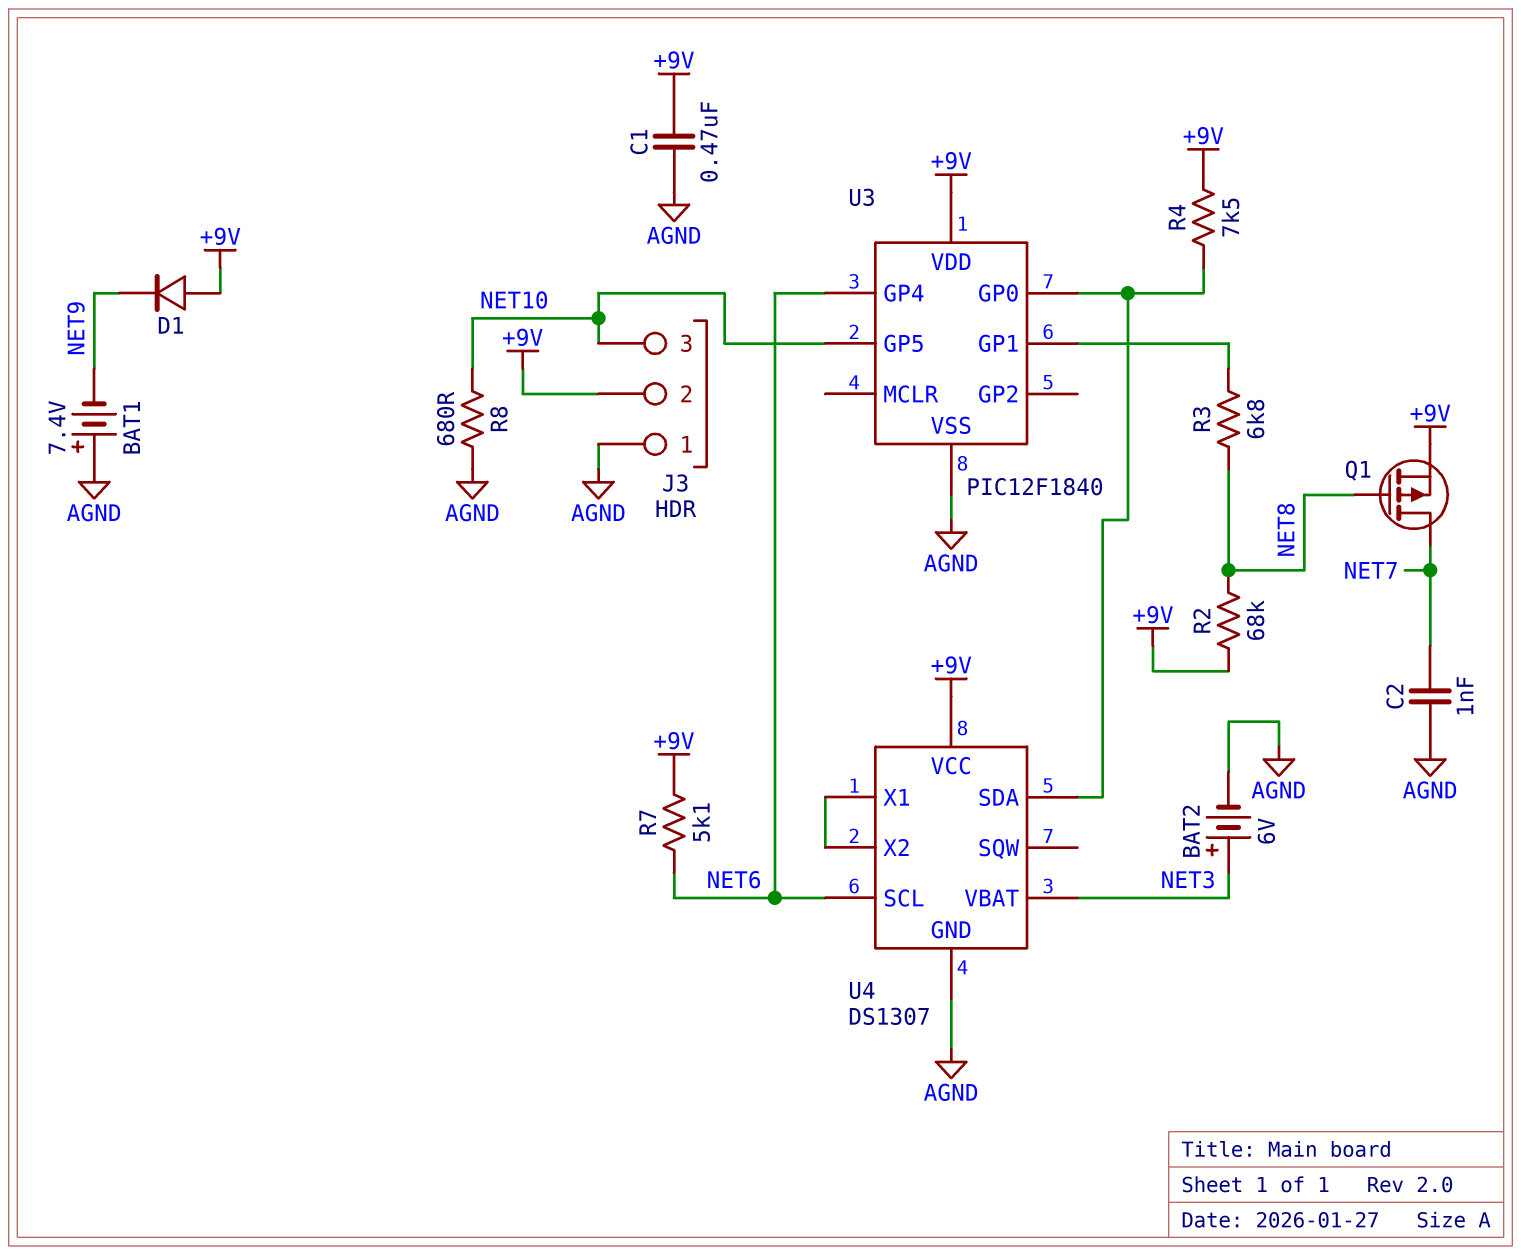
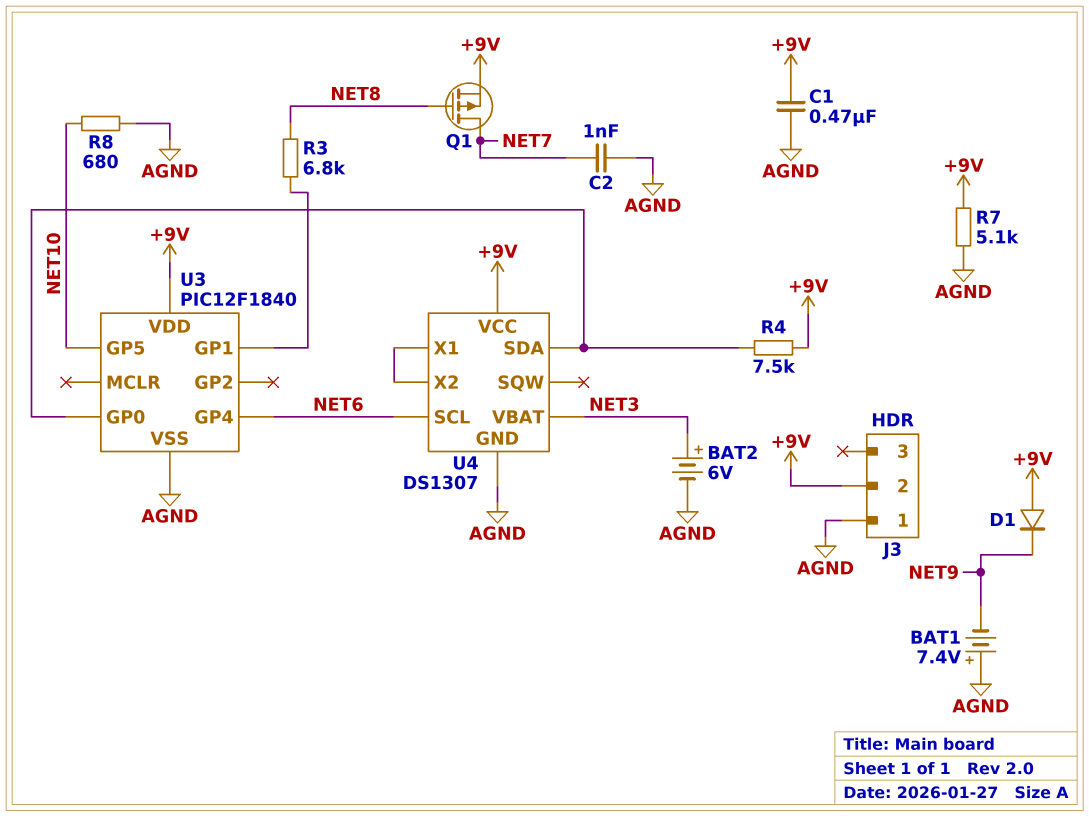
J3 pin 3: NET10 -> none
R2: 68k (+9V, NET8) -> none
R7: 5.1k (+9V, NET6) -> 5.1k (+9V, AGND)

